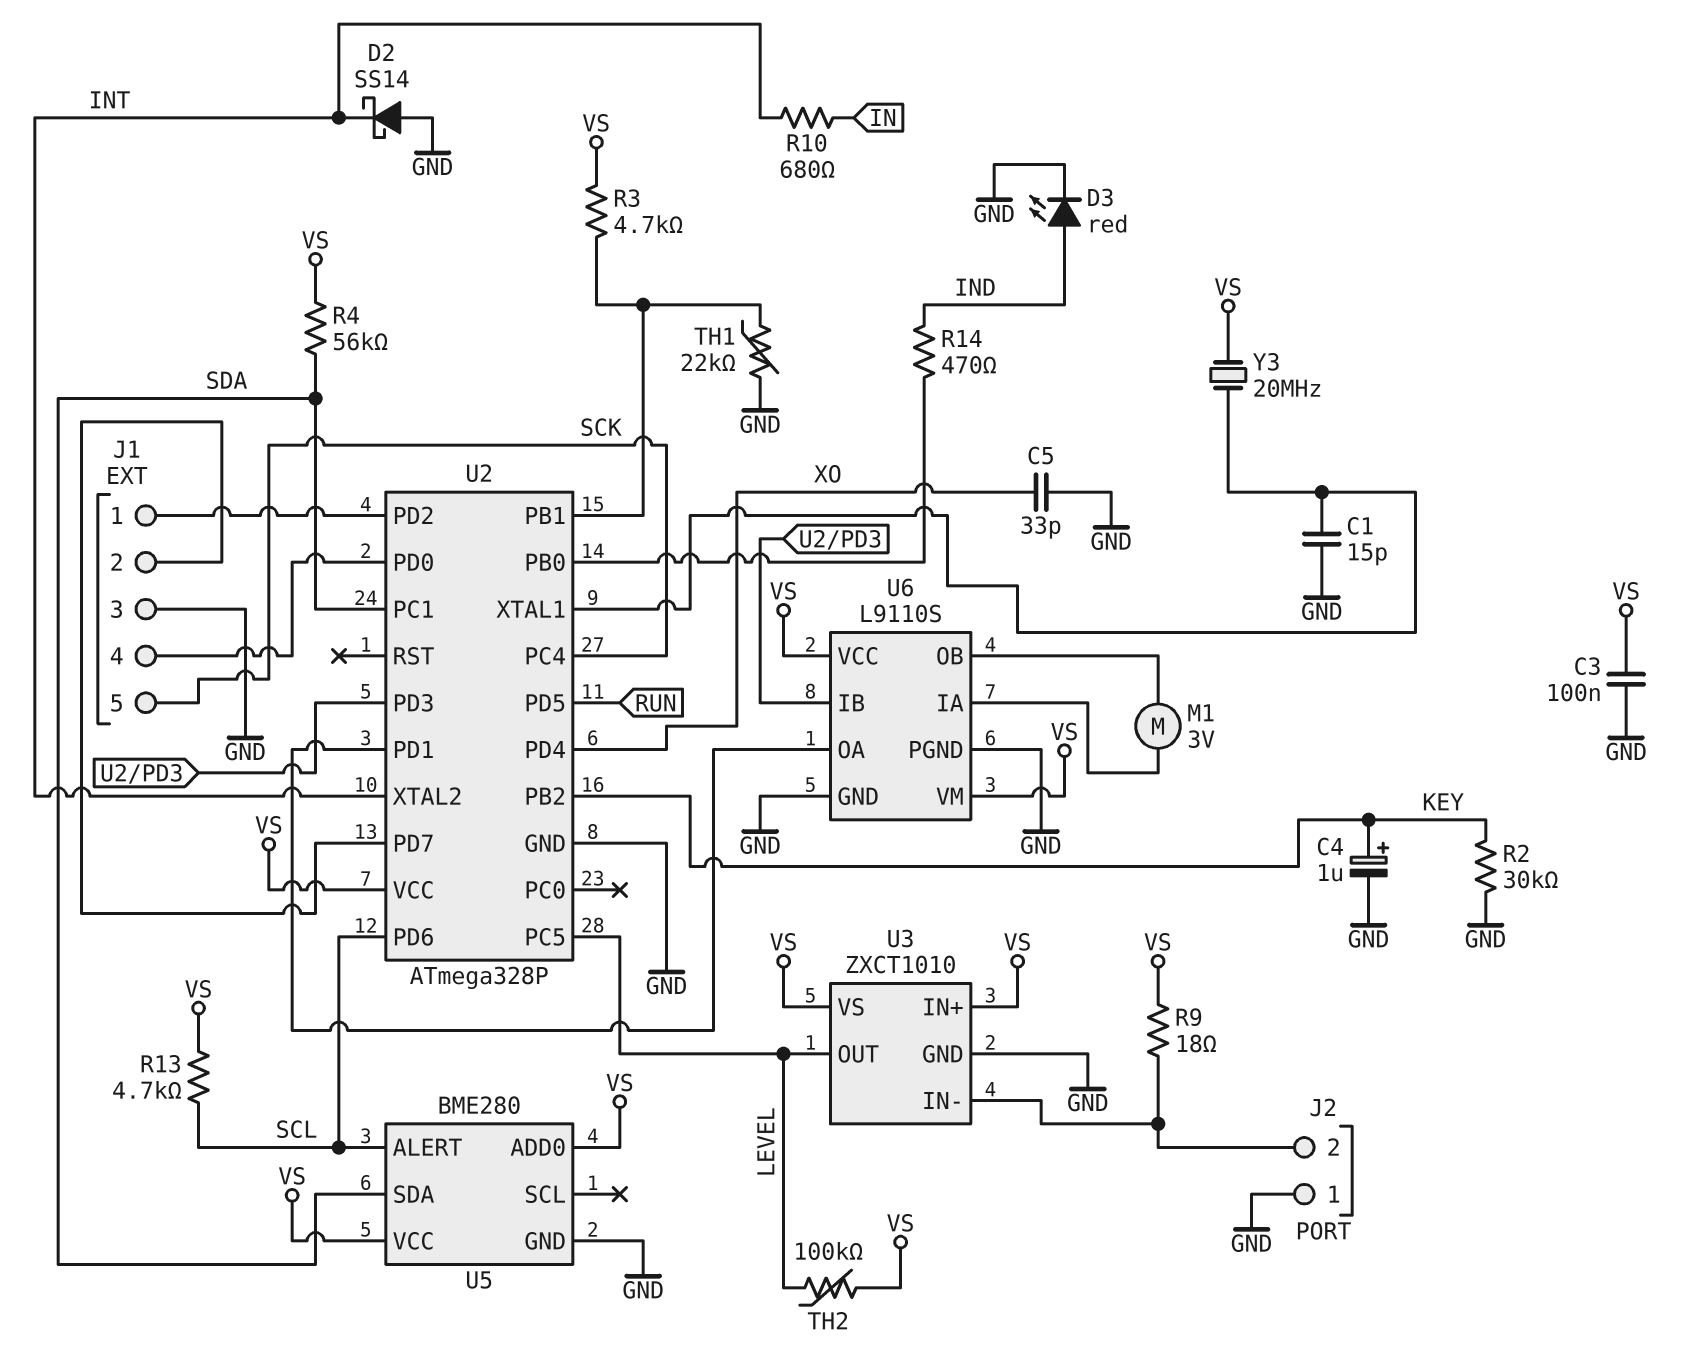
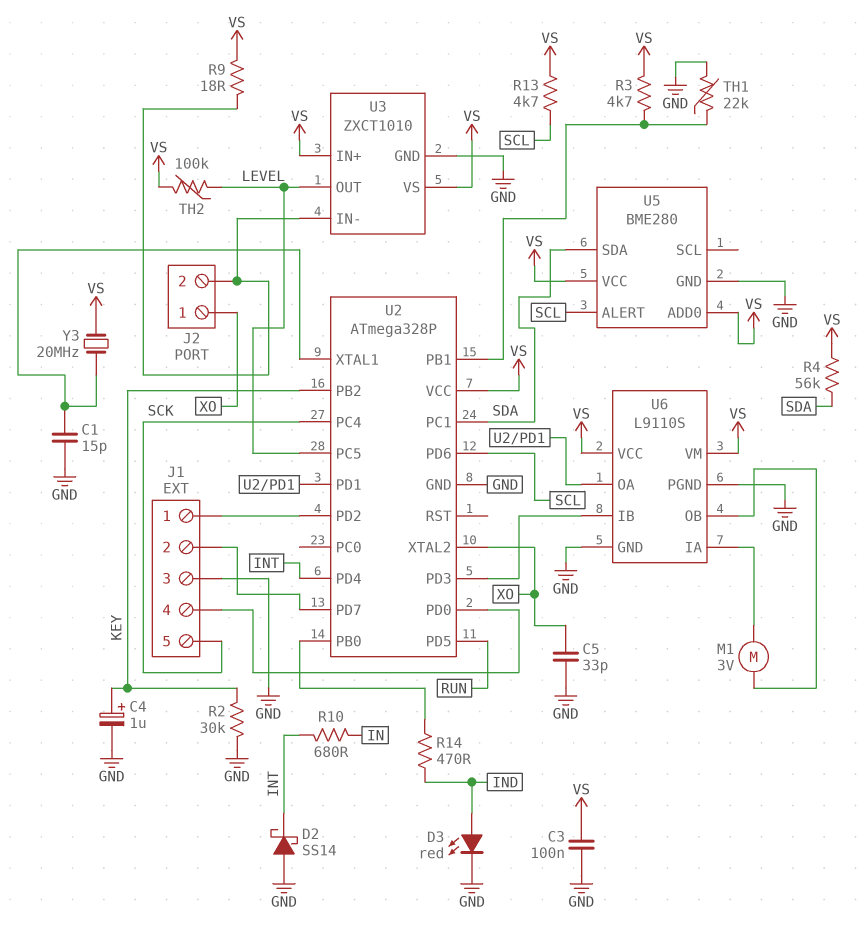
J2 pin 1: GND -> XO
U2 pin PD4: XO -> INT
U2 pin XTAL2: INT -> XO

